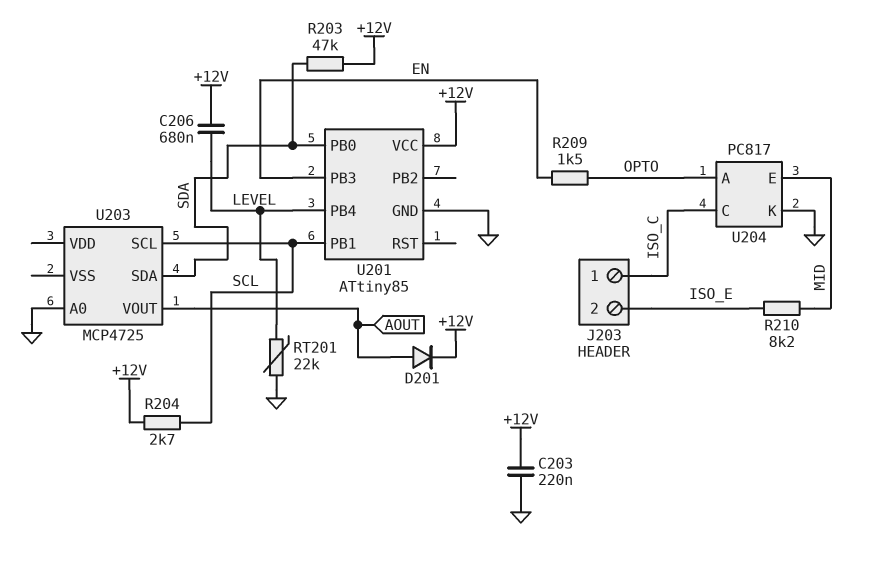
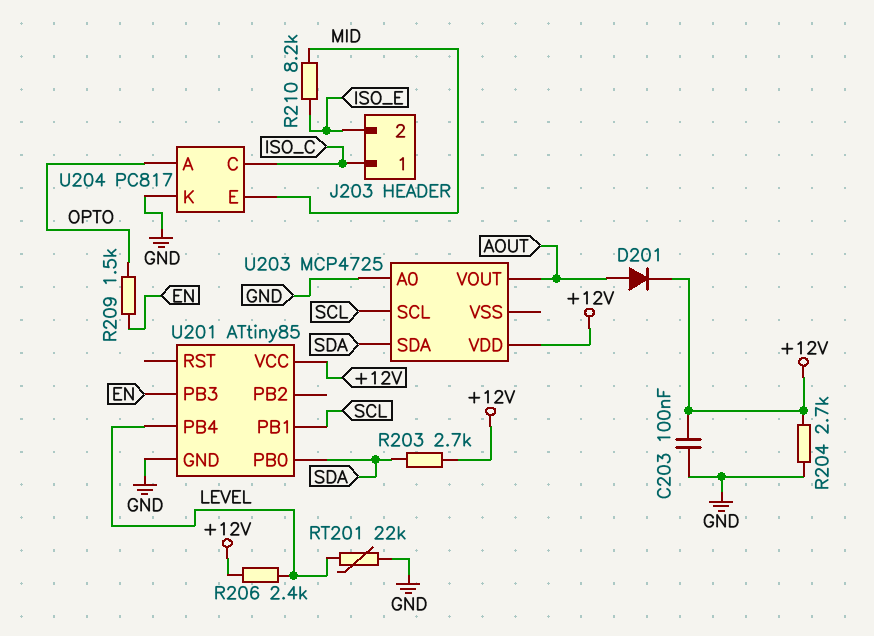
C203: 220nF (+12V, GND) -> 100nF (+12V, GND)
C206: 680nF (+12V, LEVEL) -> none
R203: 47k (+12V, SDA) -> 2.7k (+12V, SDA)
R204: 2.7k (+12V, SCL) -> 2.7k (+12V, GND)
R206: none -> 2.4k (+12V, LEVEL)
U203 pin VDD: none -> +12V

